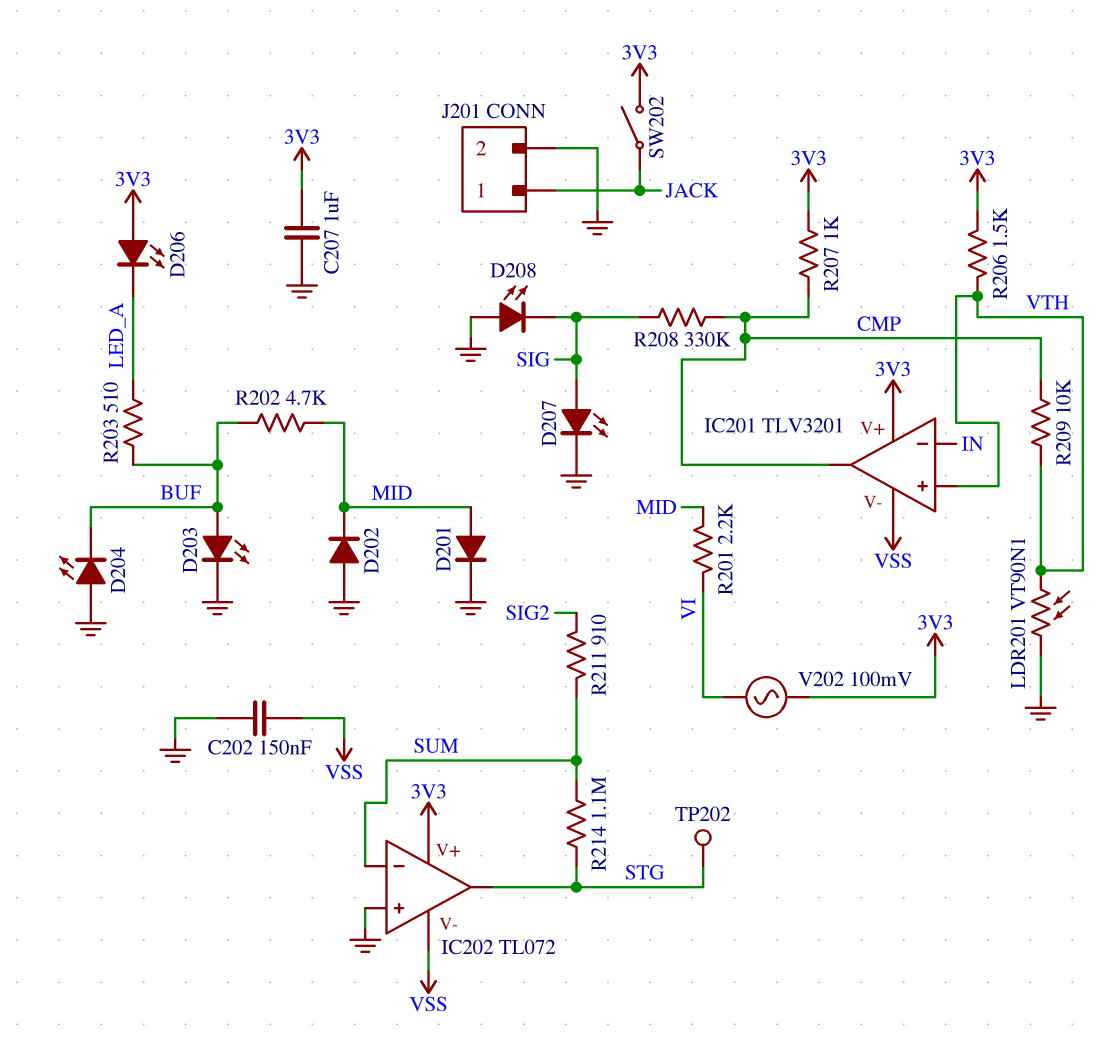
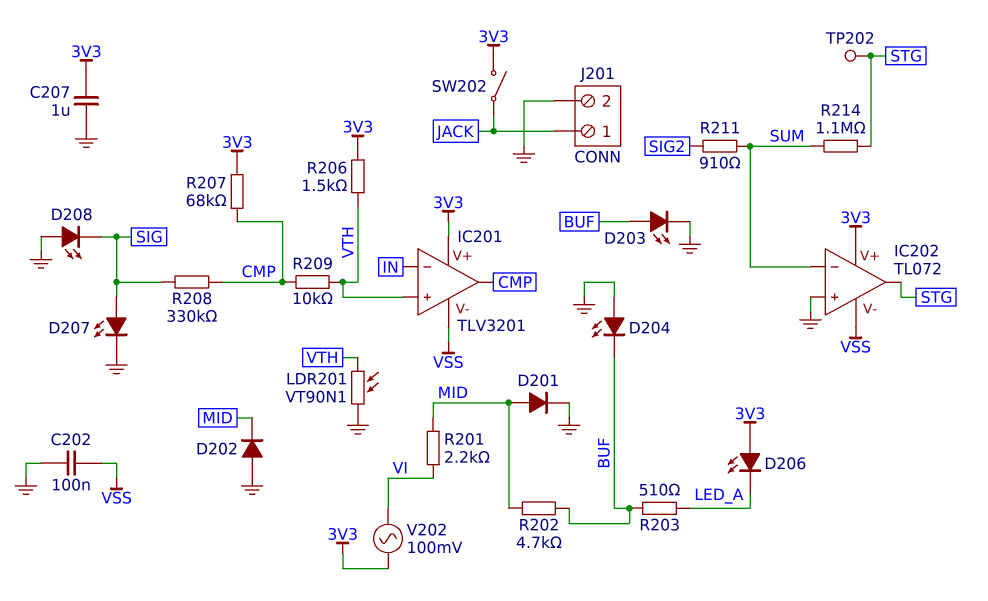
C202: 150nF (GND, VSS) -> 100nF (GND, VSS)
R207: 1k (3V3, CMP) -> 68k (3V3, CMP)

